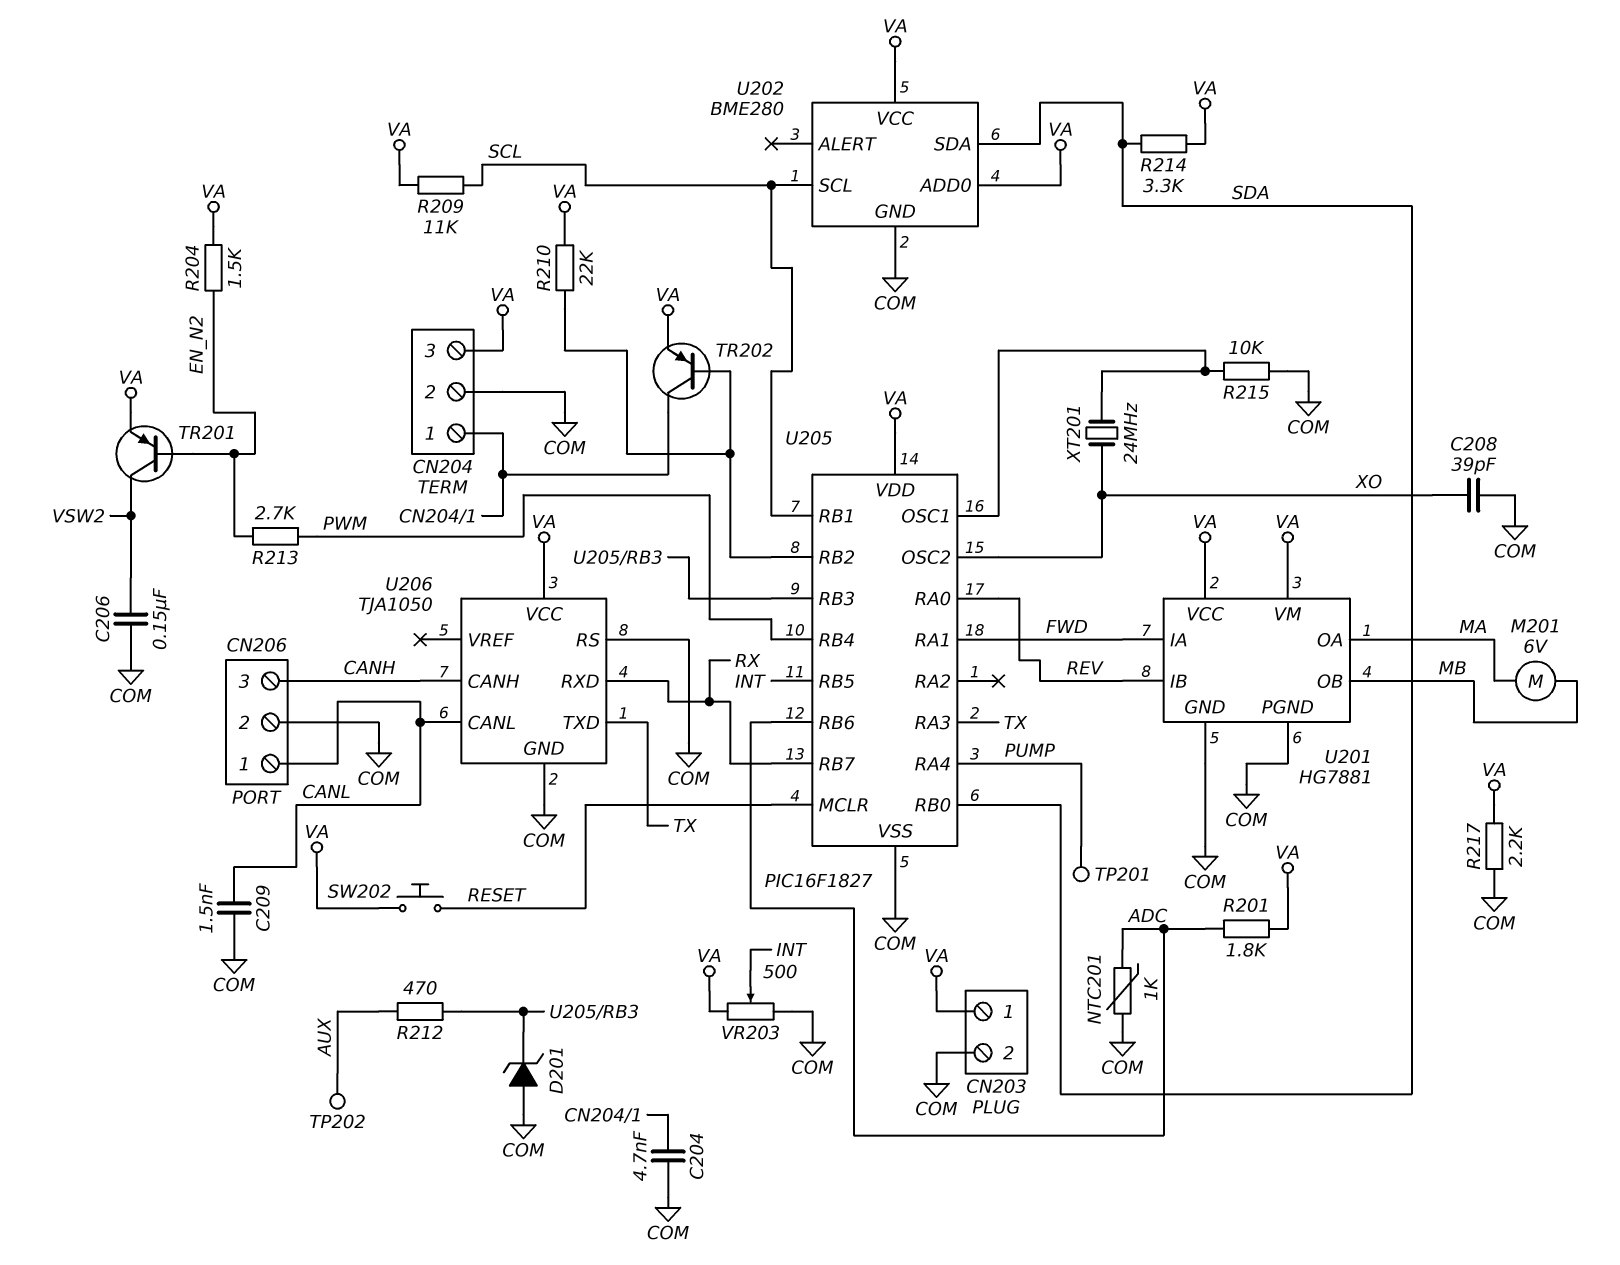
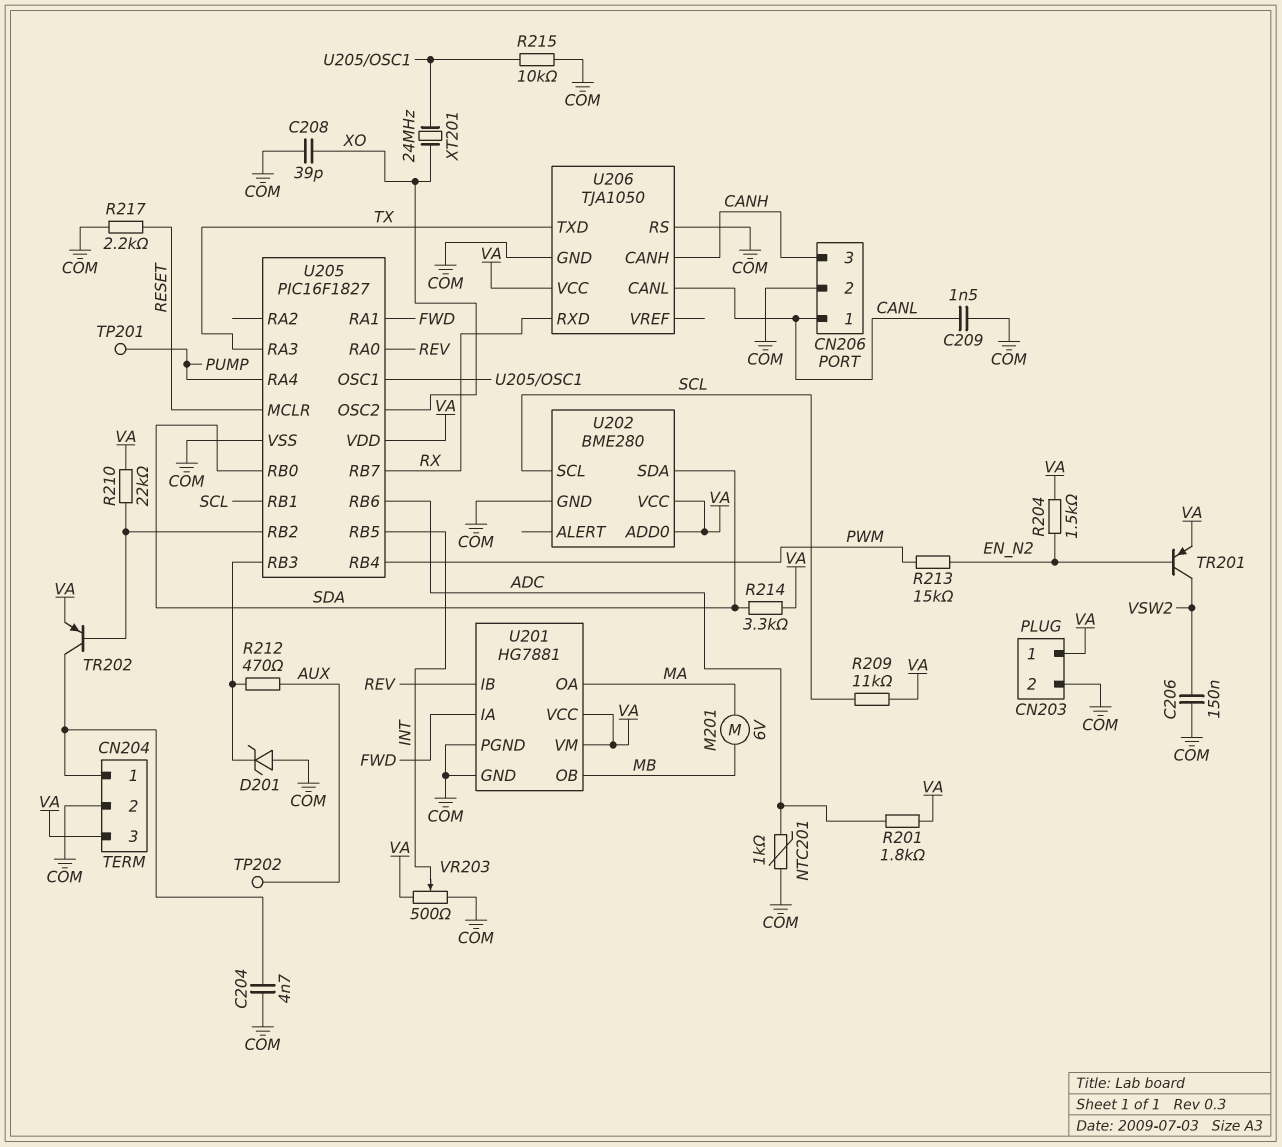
R213: 2.7k (EN_N2, PWM) -> 15k (EN_N2, PWM)
R217: 2.2k (COM, VA) -> 2.2k (COM, RESET)
SW202: button (RESET, VA) -> none

